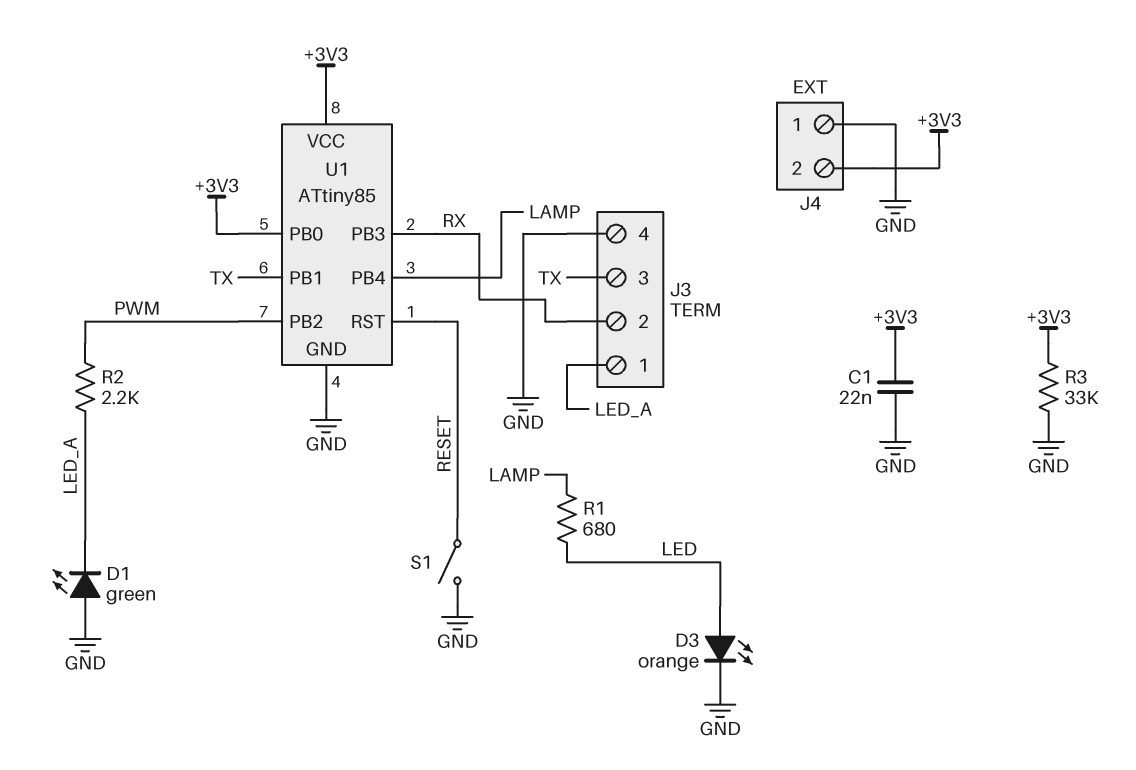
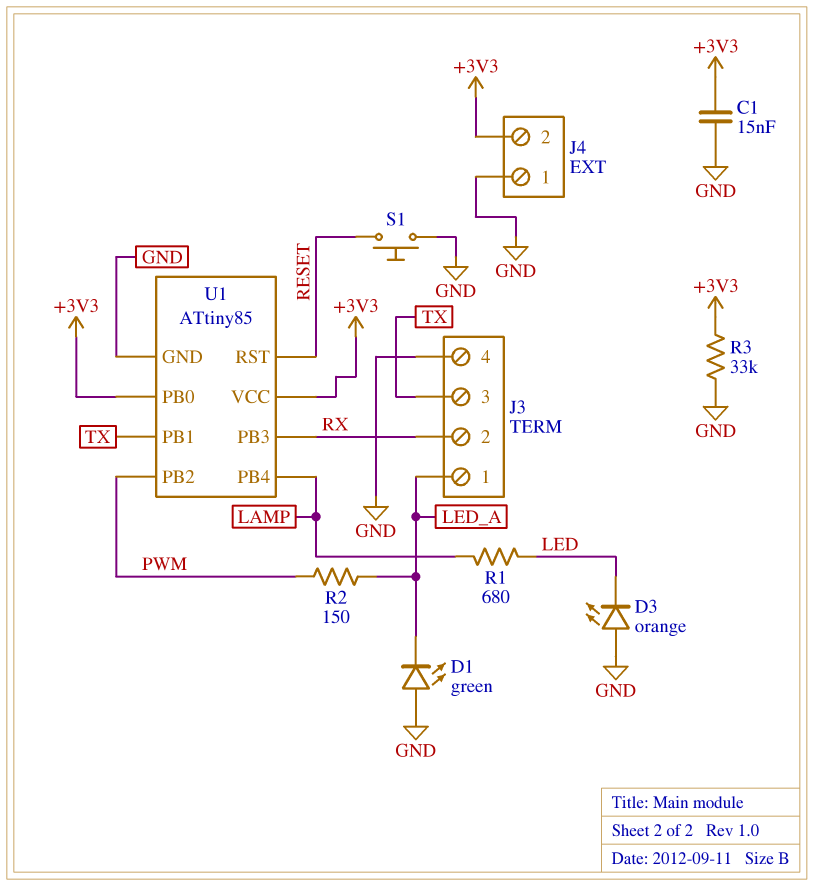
C1: 22nF (+3V3, GND) -> 15nF (+3V3, GND)
D3: LED orange (A LED, K GND) -> LED orange (A GND, K LED)
R2: 2.2k (LED_A, PWM) -> 150 (LED_A, PWM)
S1: switch (GND, RESET) -> button (GND, RESET)

